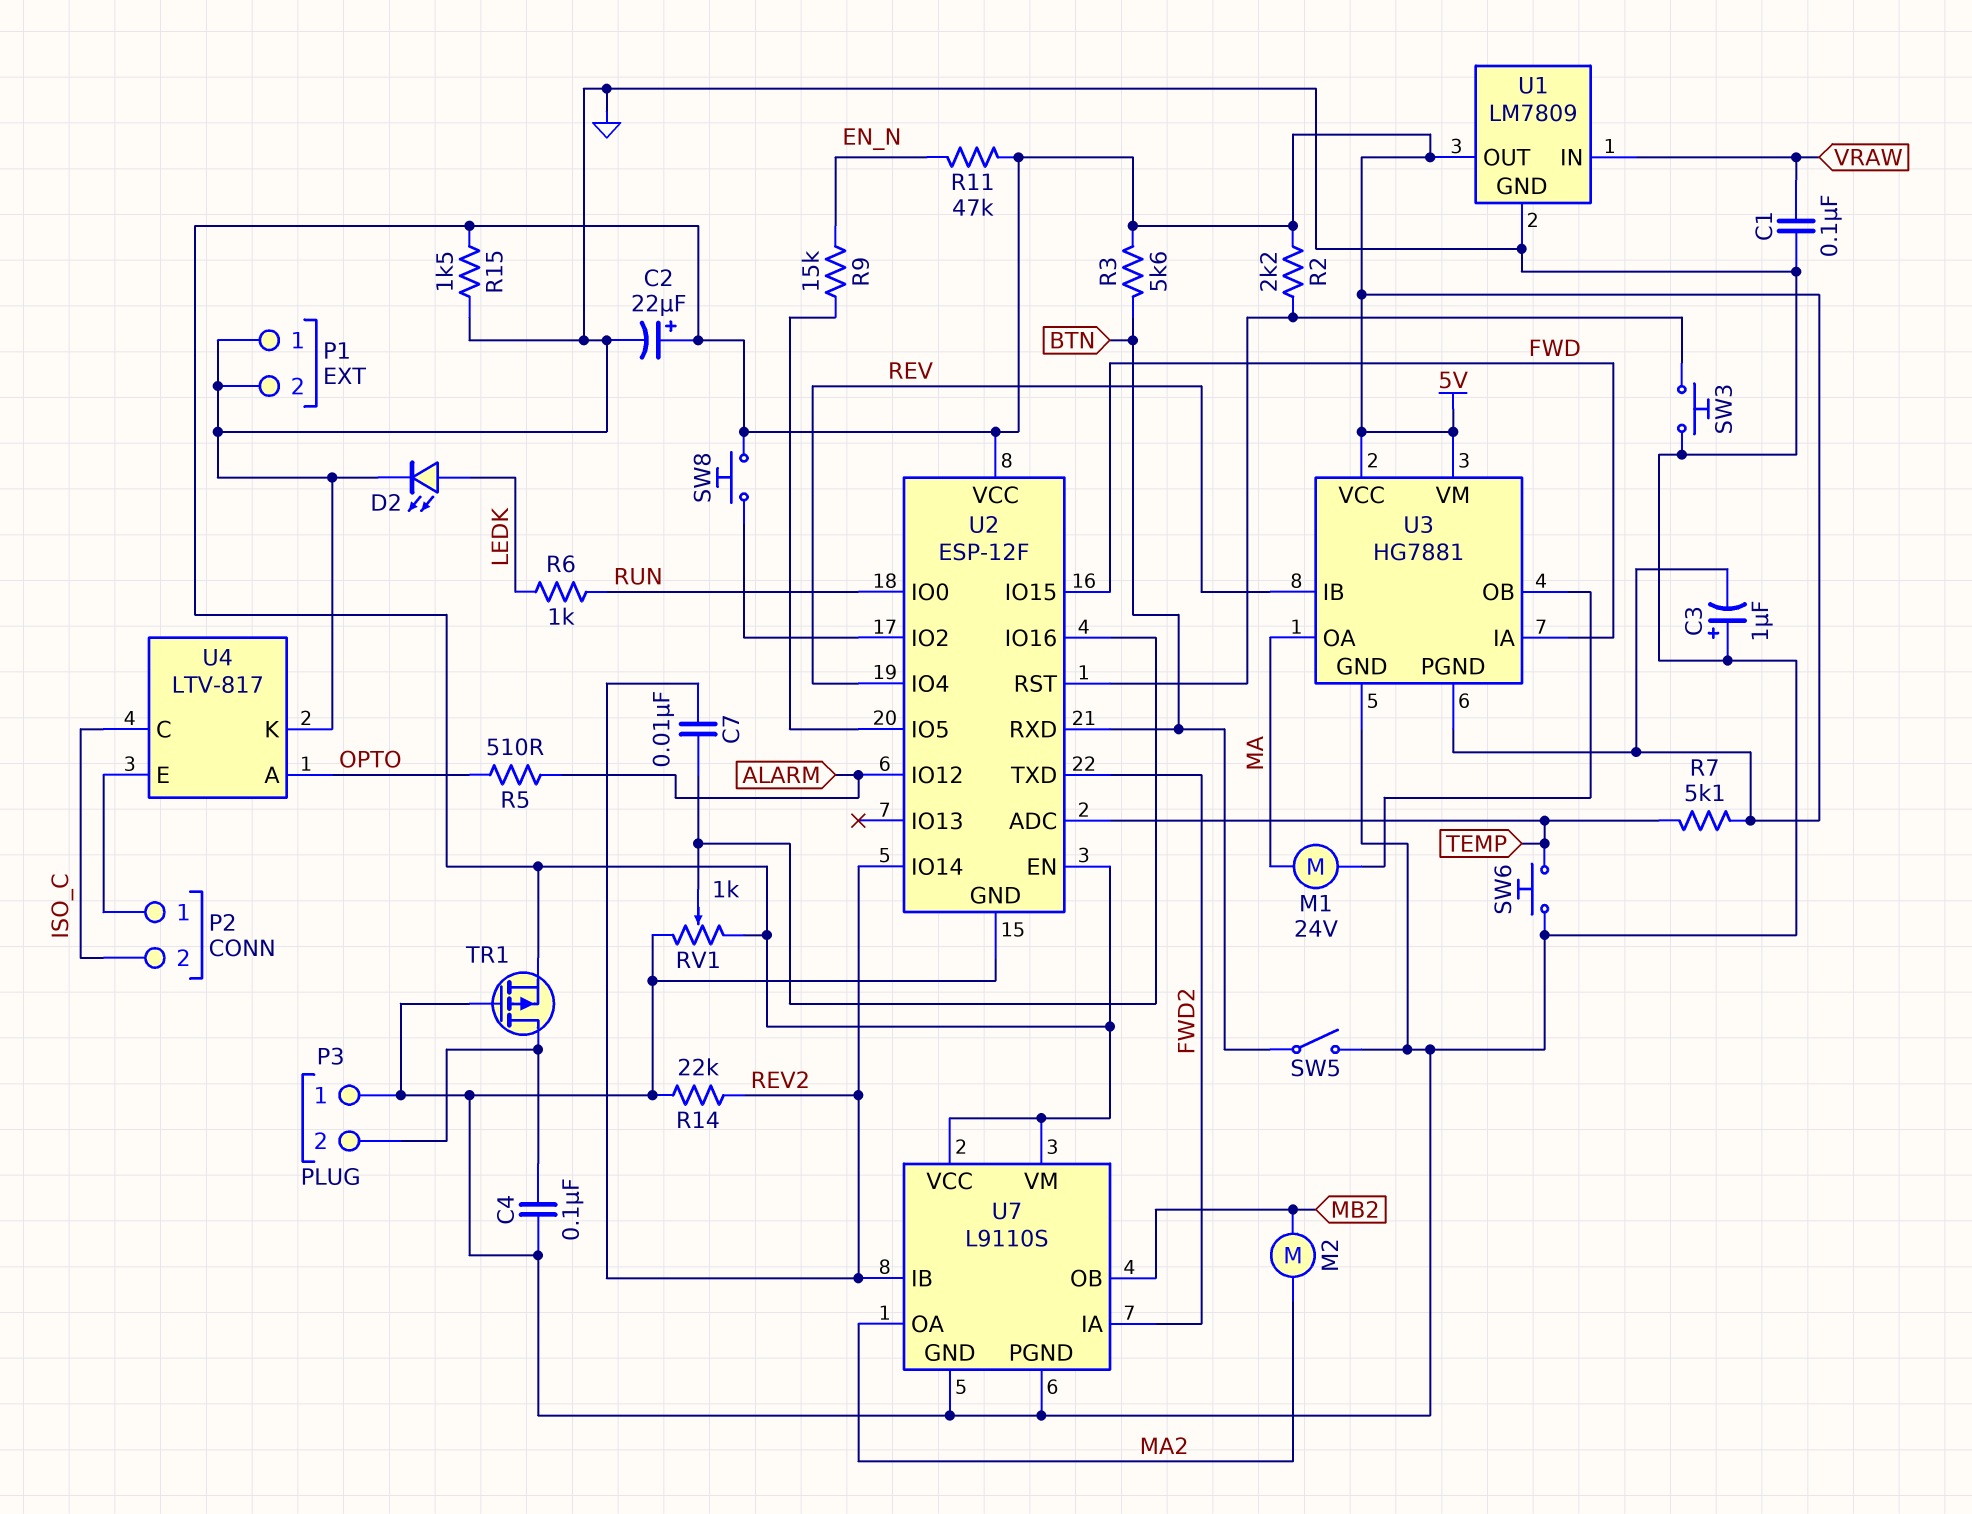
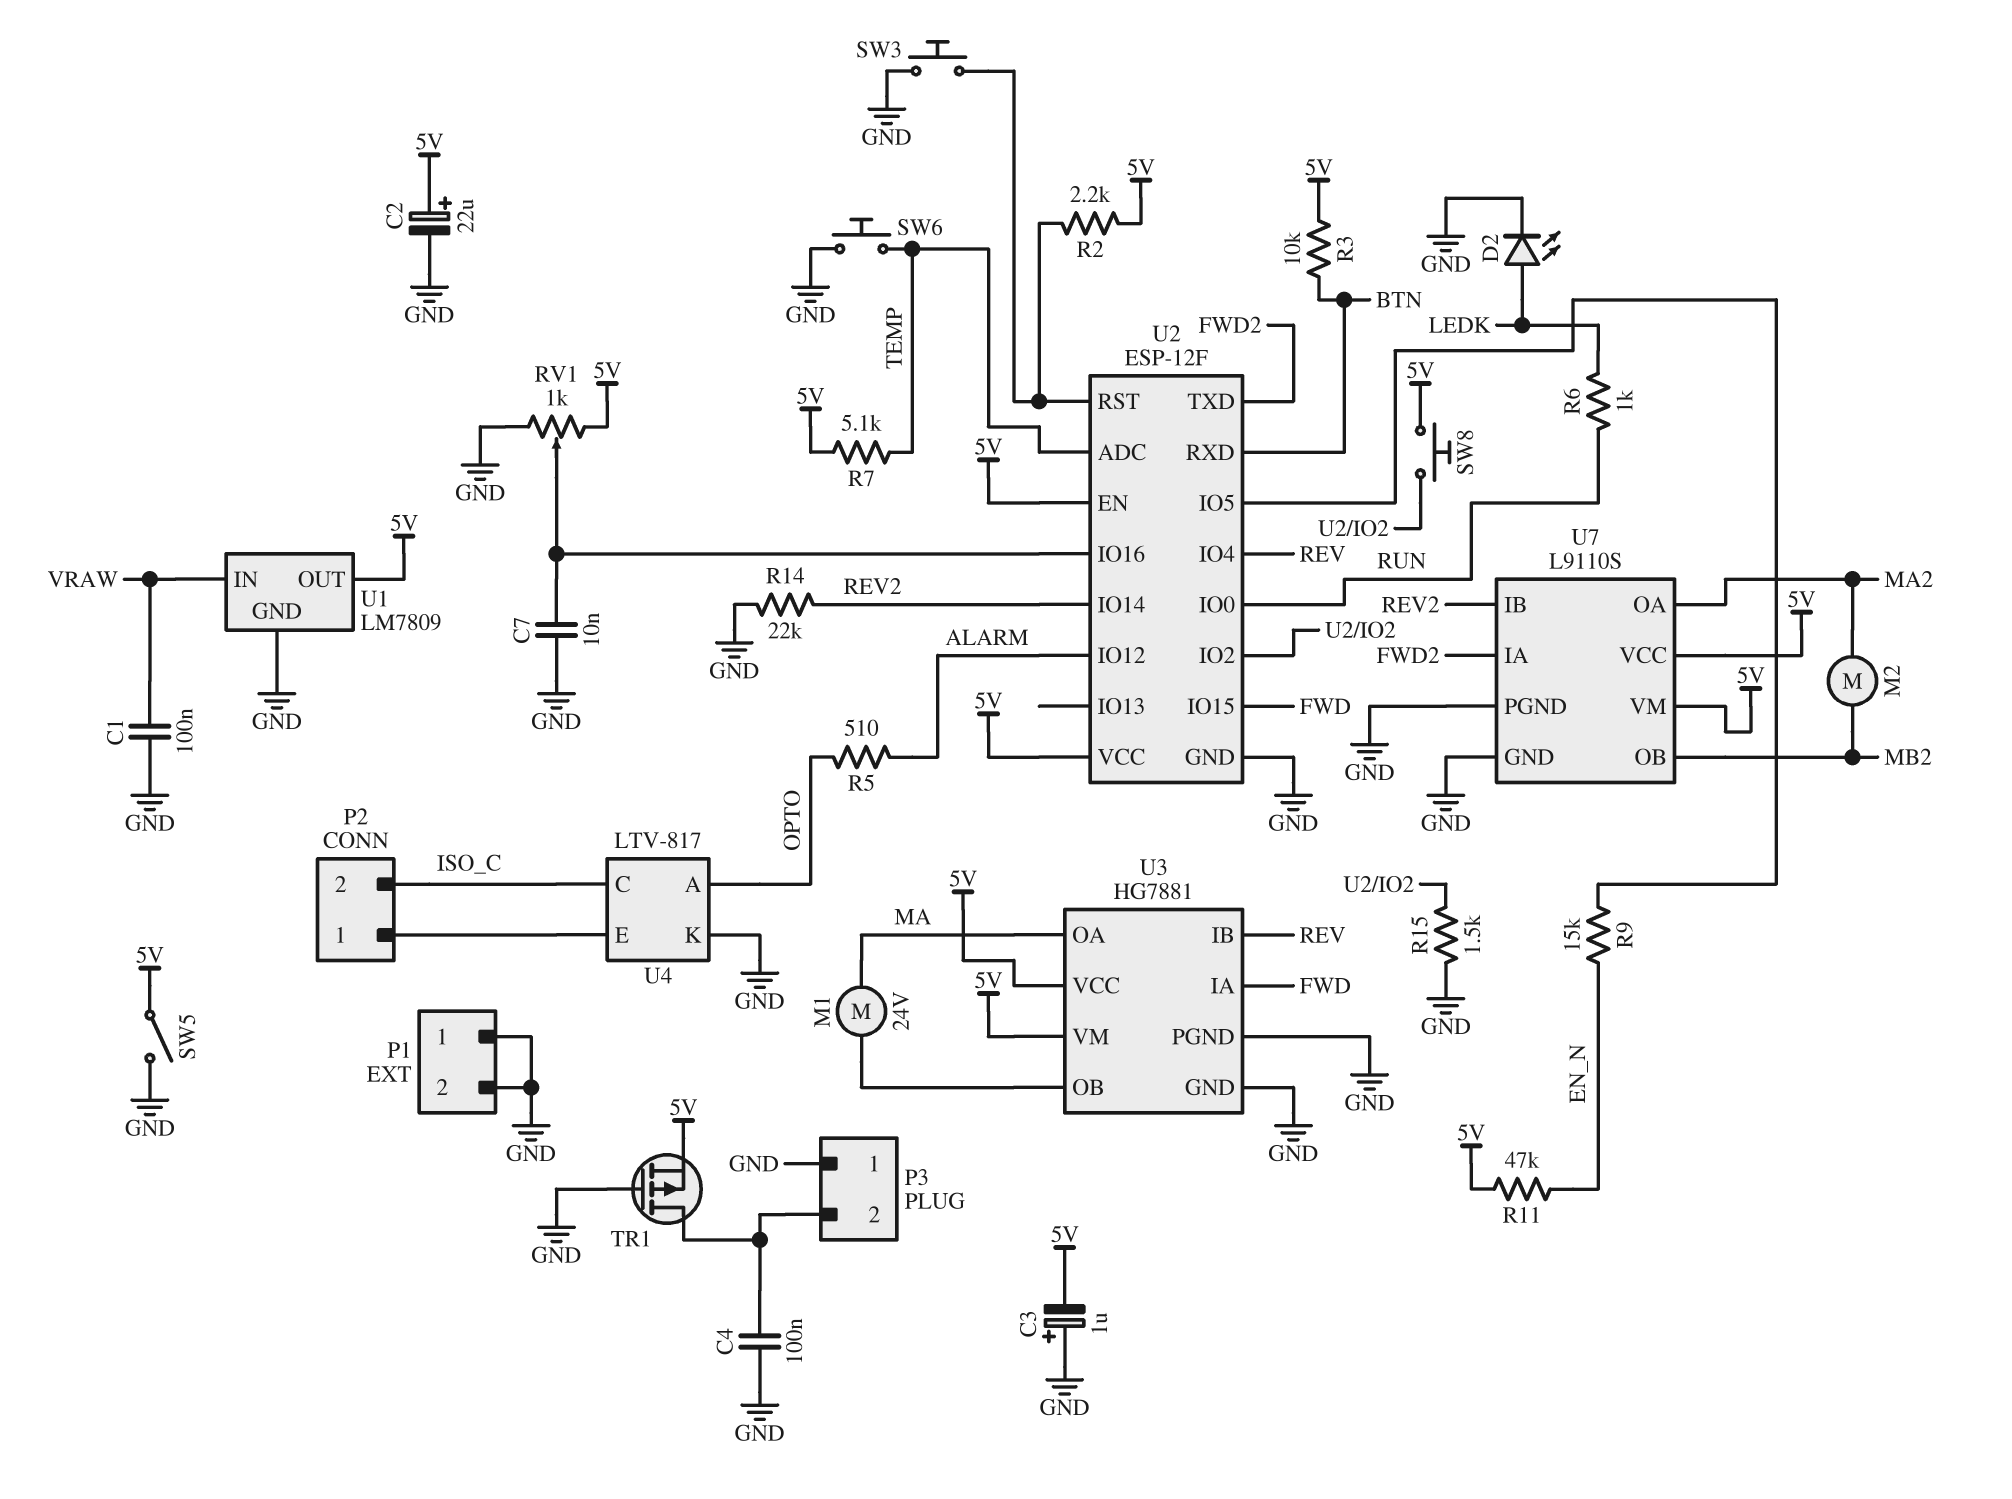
C7: 10nF (REV2, U2/IO16) -> 10nF (GND, U2/IO16)
R3: 5.6k (5V, BTN) -> 10k (5V, BTN)
R15: 1.5k (5V, GND) -> 1.5k (GND, U2/IO2)
SW5: switch (BTN, GND) -> switch (5V, GND)
U3 pin PGND: 5V -> GND

